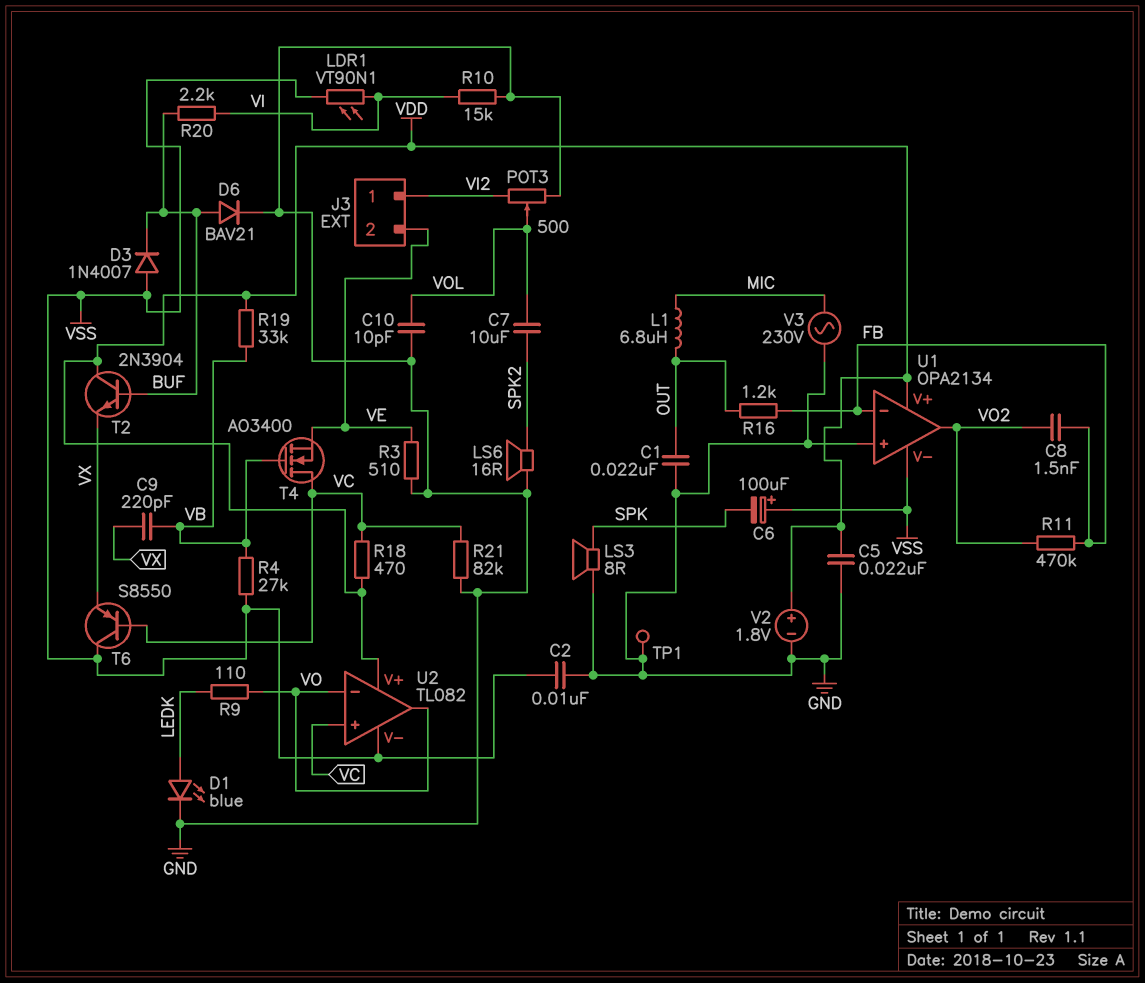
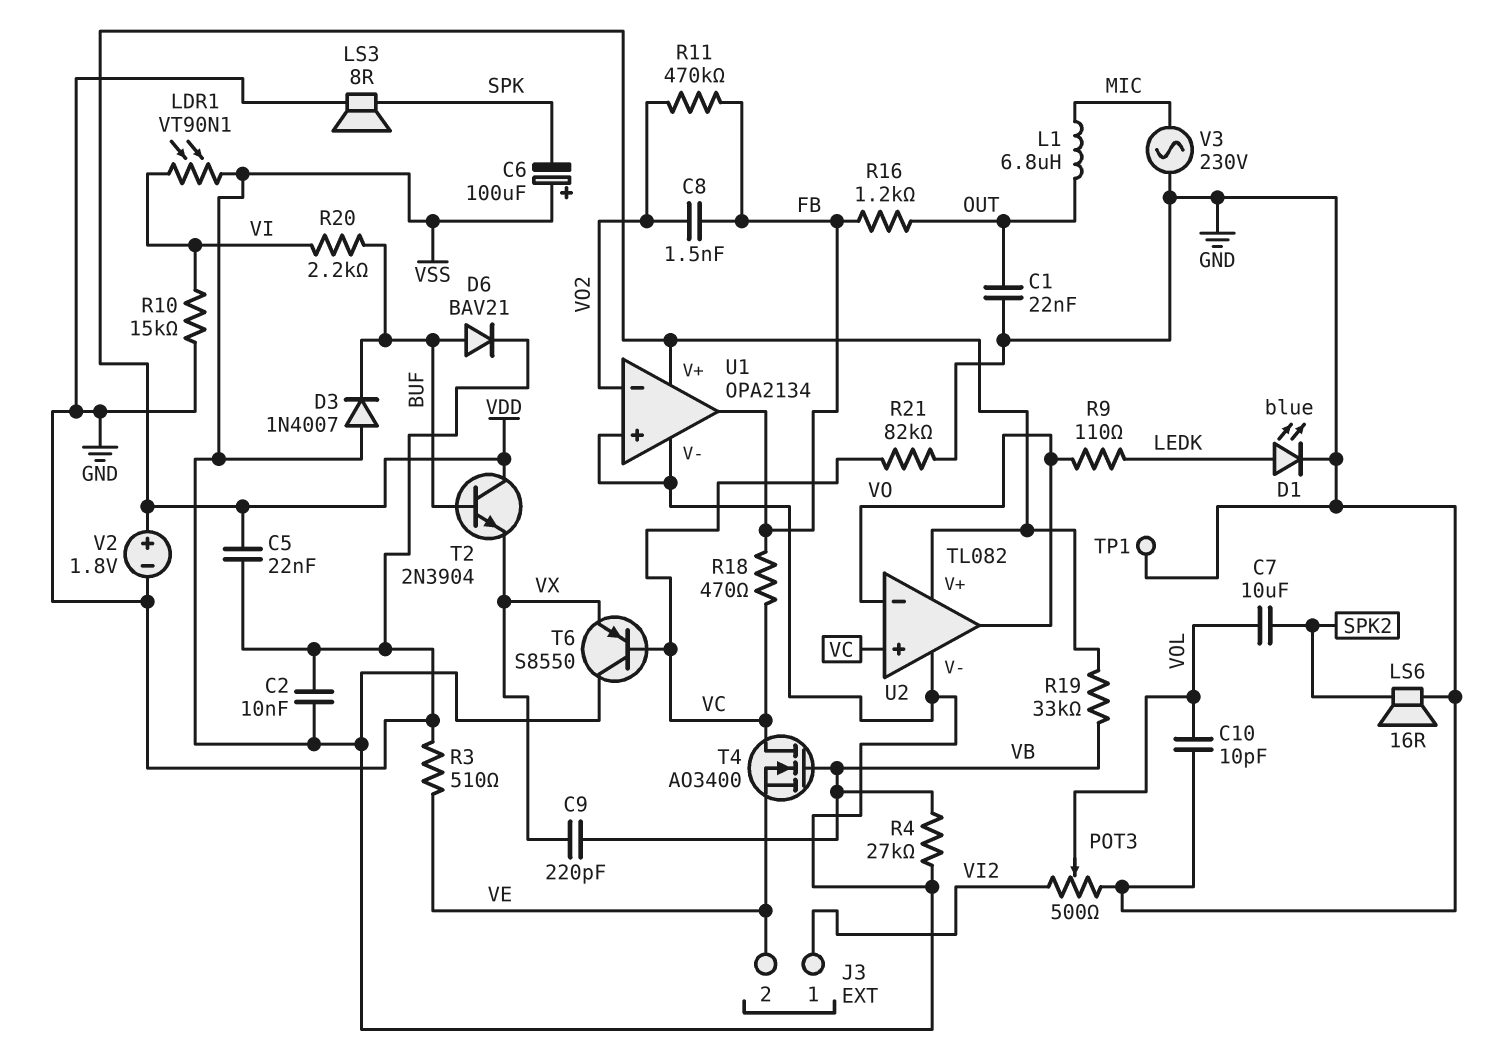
R18: 470 (VC, VDD) -> 470 (FB, VC)
U1 pin in+: GND -> VSS
U1 pin in-: FB -> VO2
U1 pin out: VO2 -> FB

